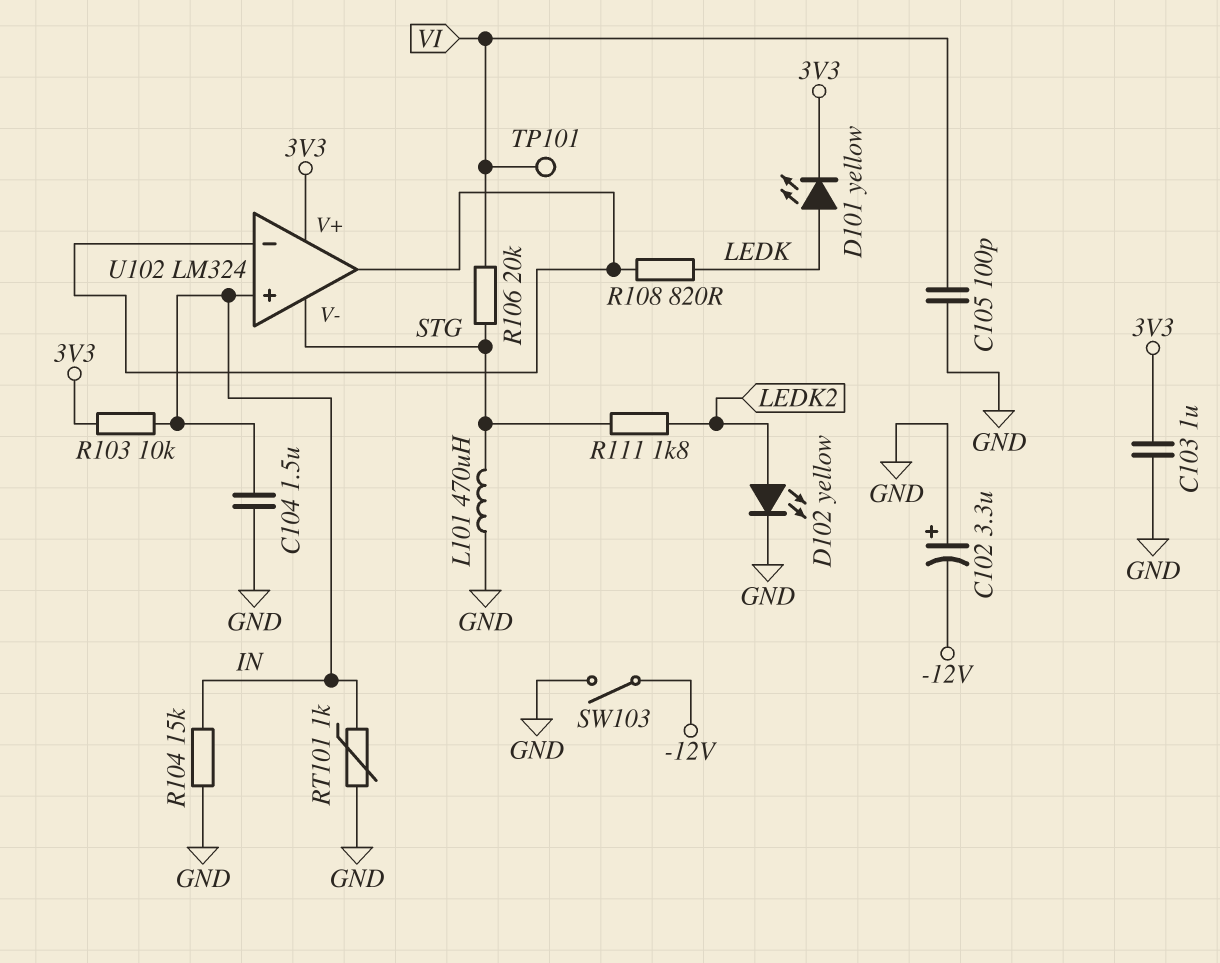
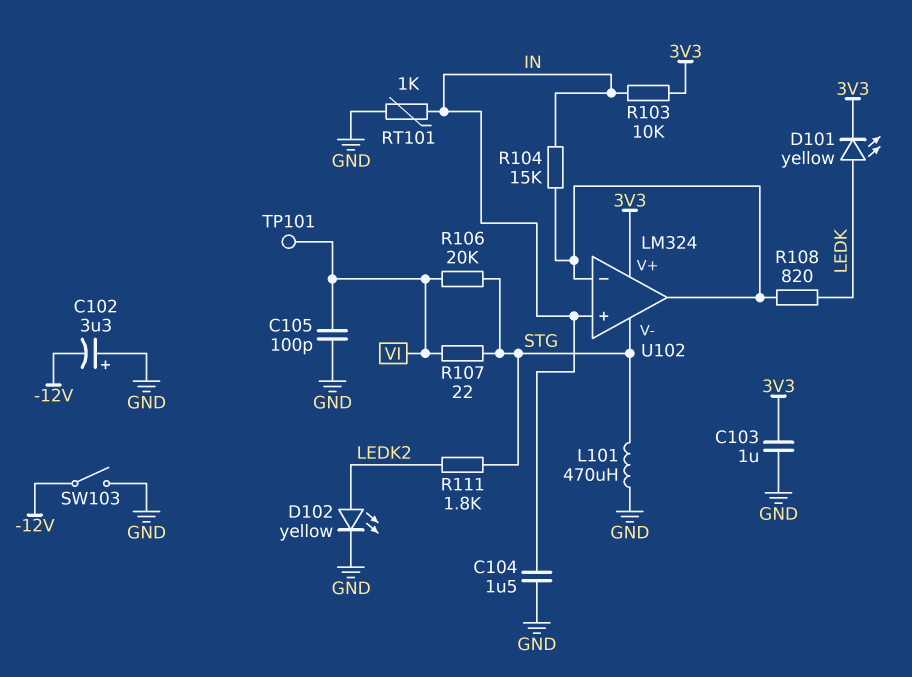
R104: 15k (GND, IN) -> 15k (IN, U102/in-)
R107: none -> 22 (STG, VI)

